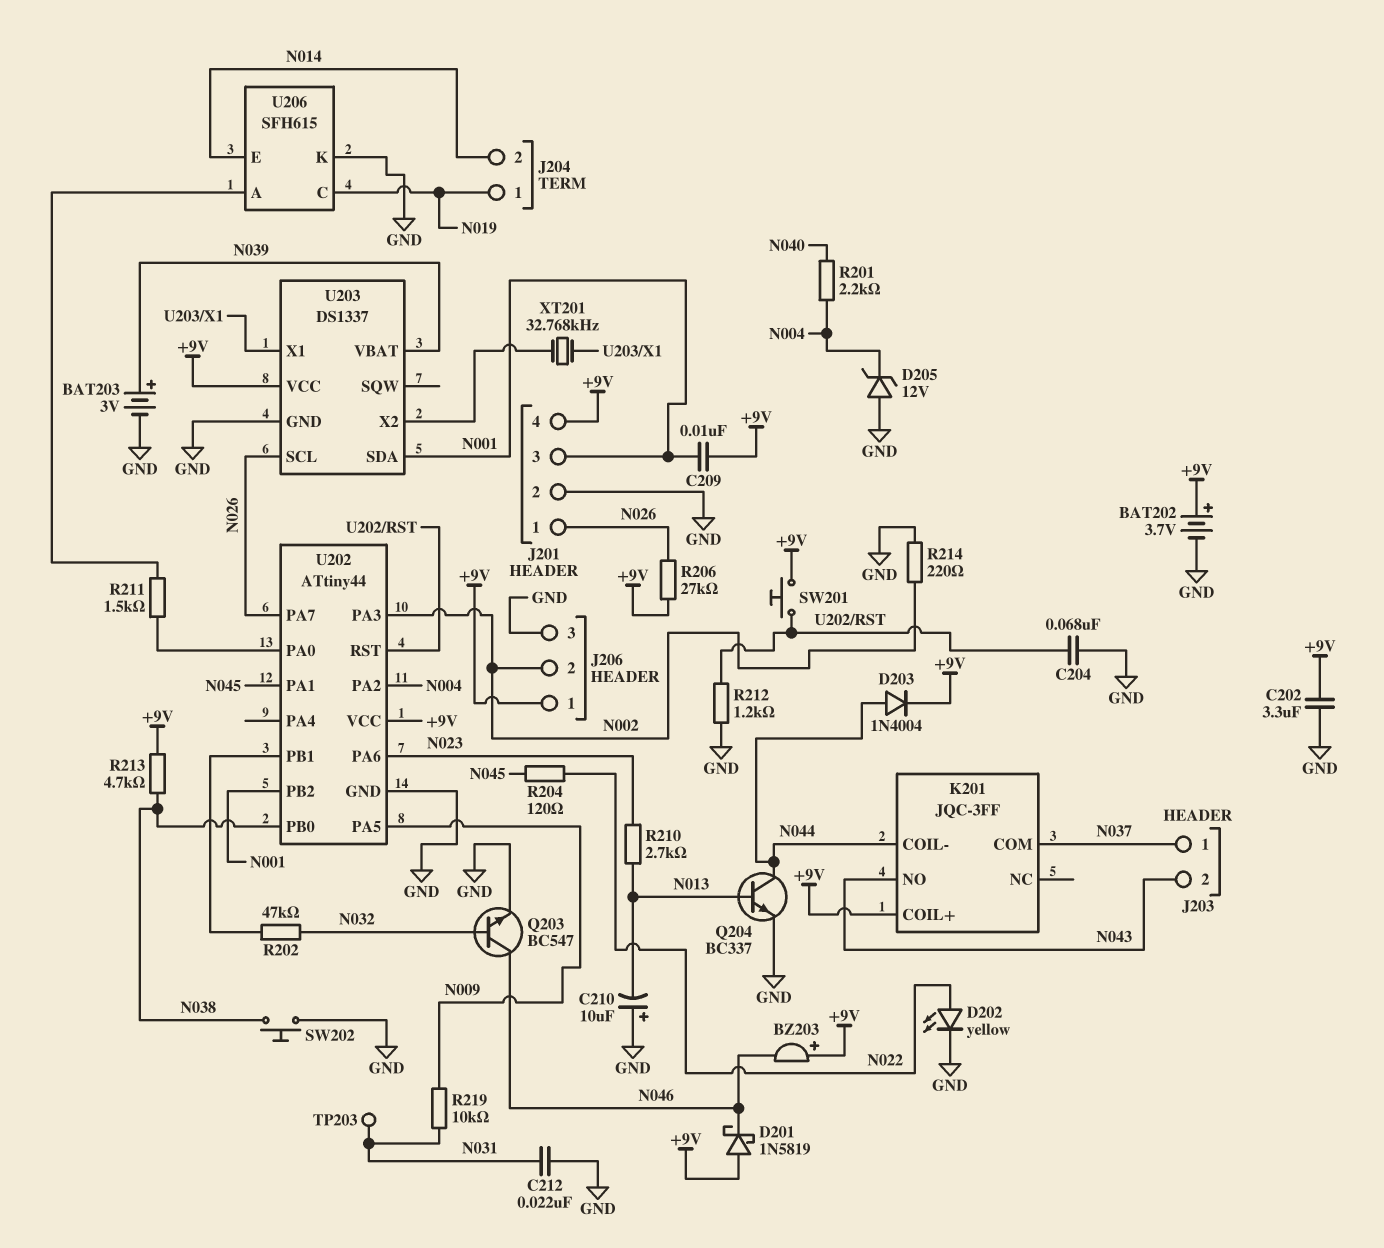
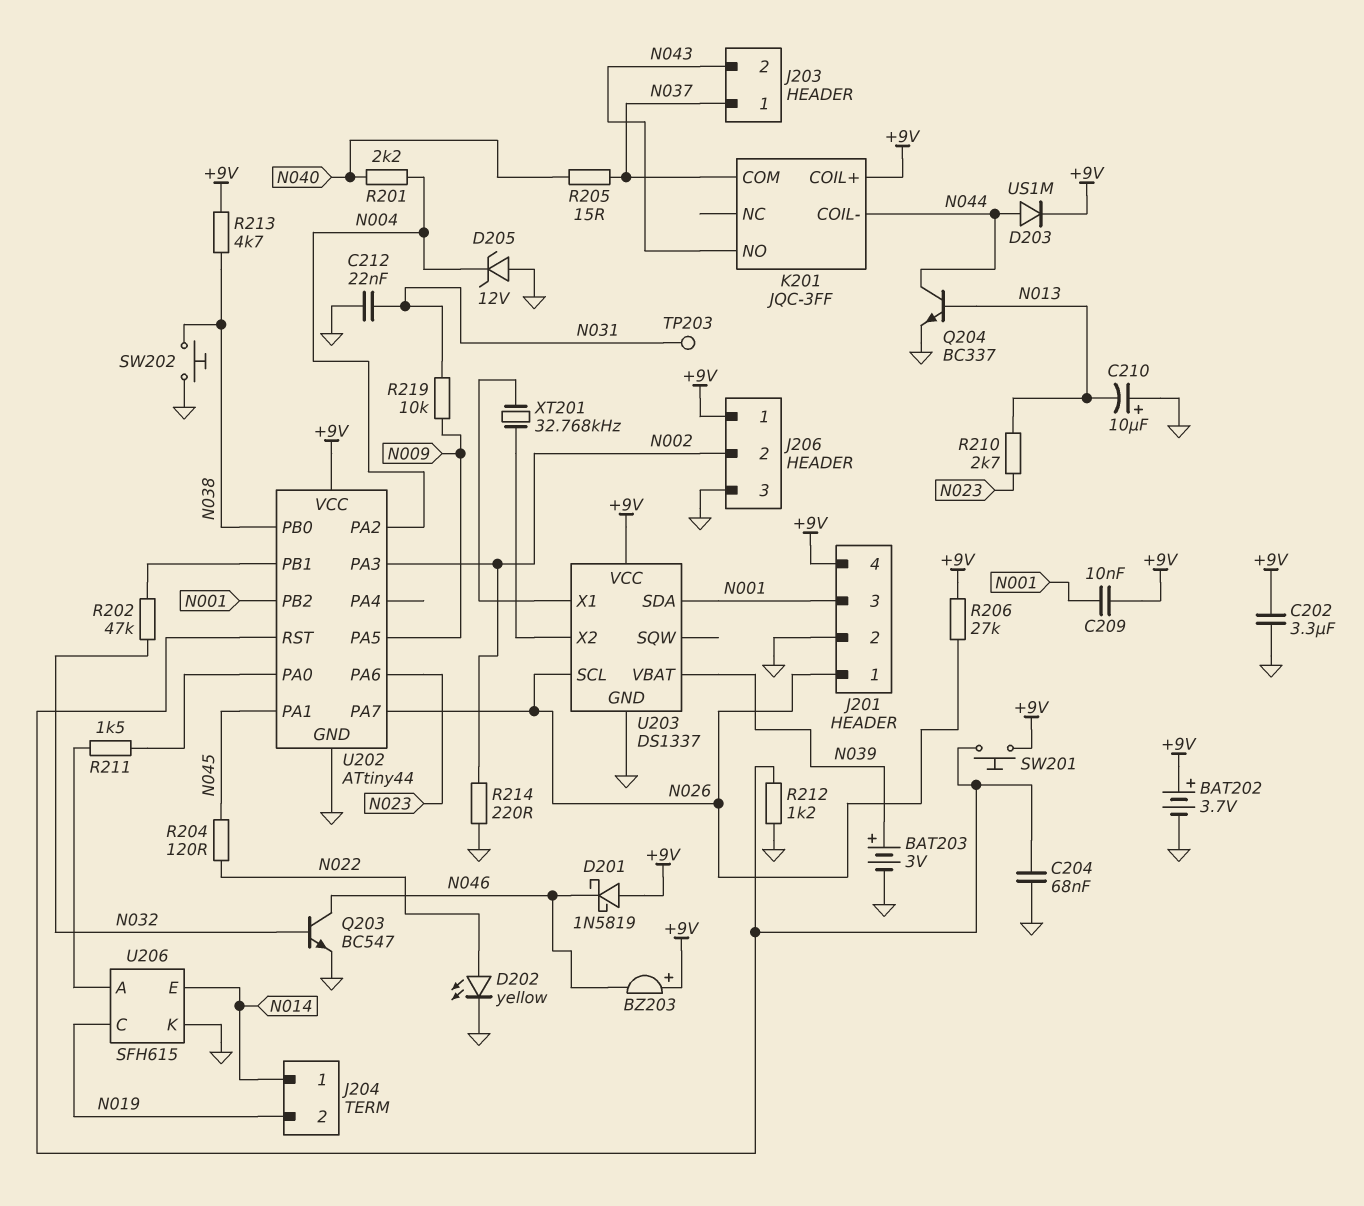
D203: diode 1N4004 (A N044, K +9V) -> diode US1M (A N044, K +9V)
J204 pin 1: N019 -> N014
J204 pin 2: N014 -> N019
R205: none -> 15 (N037, N040)

